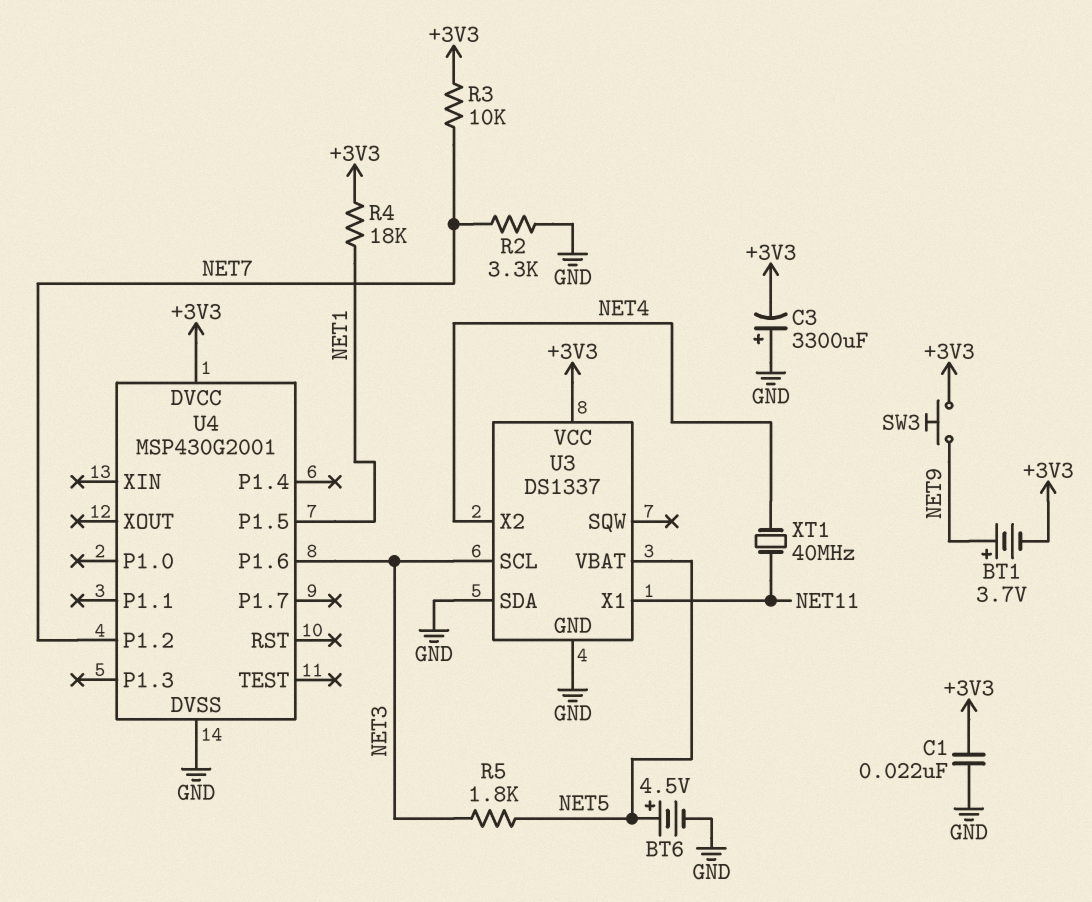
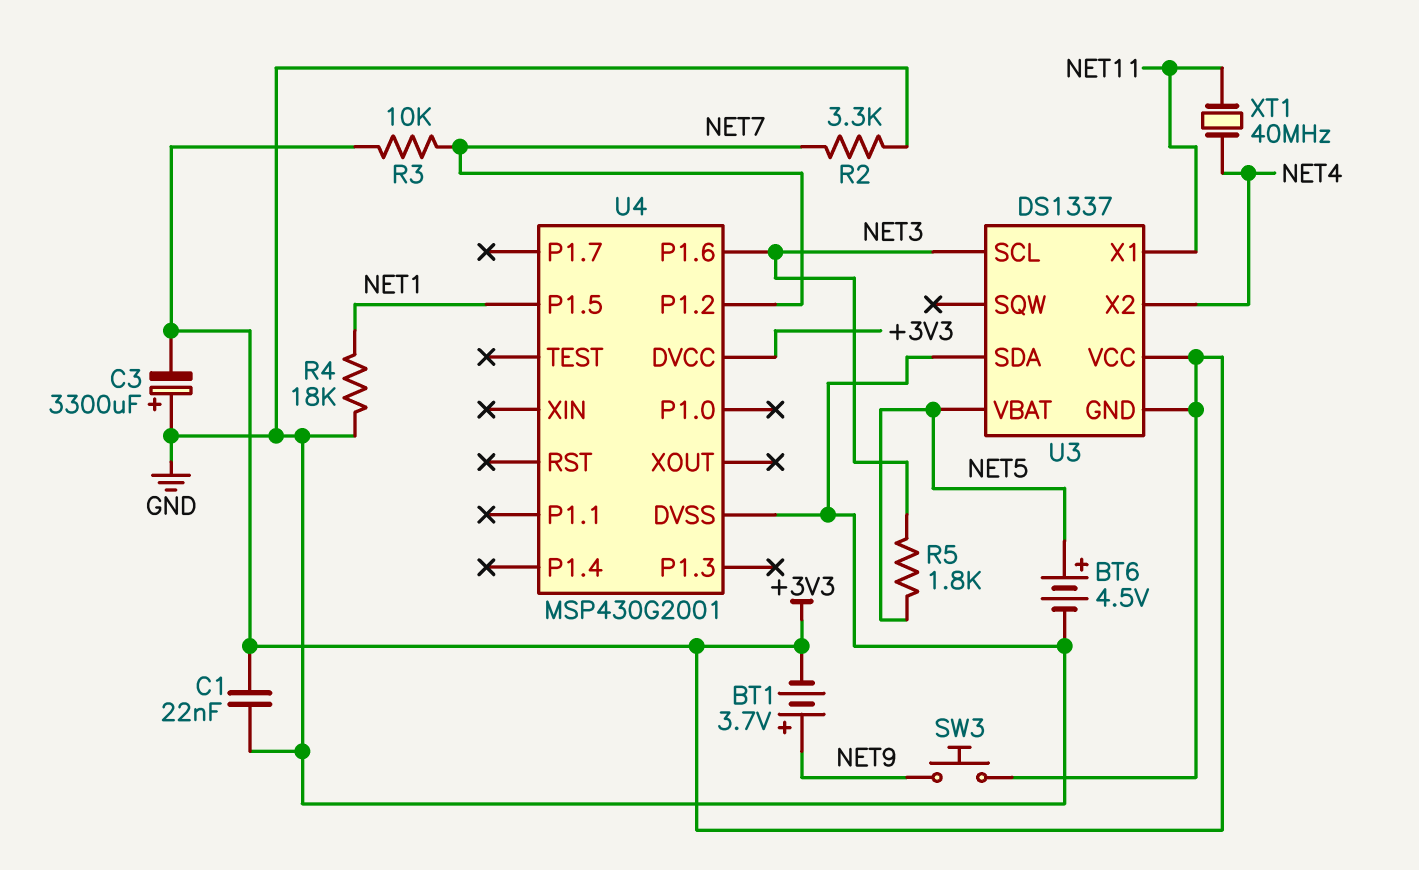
R4: 18k (+3V3, NET1) -> 18k (GND, NET1)
U3 pin GND: GND -> +3V3

